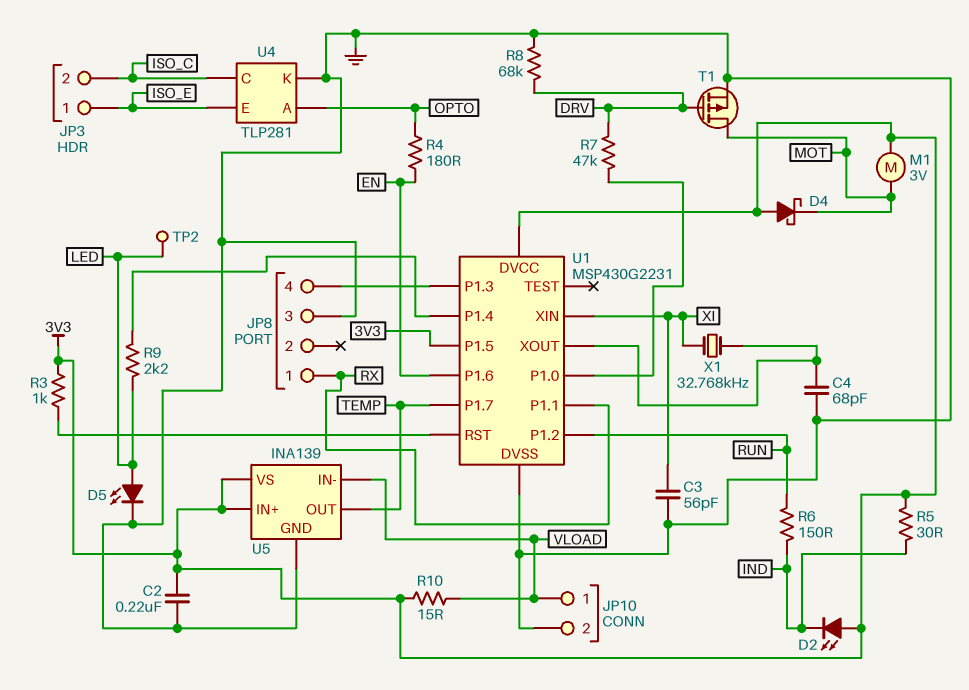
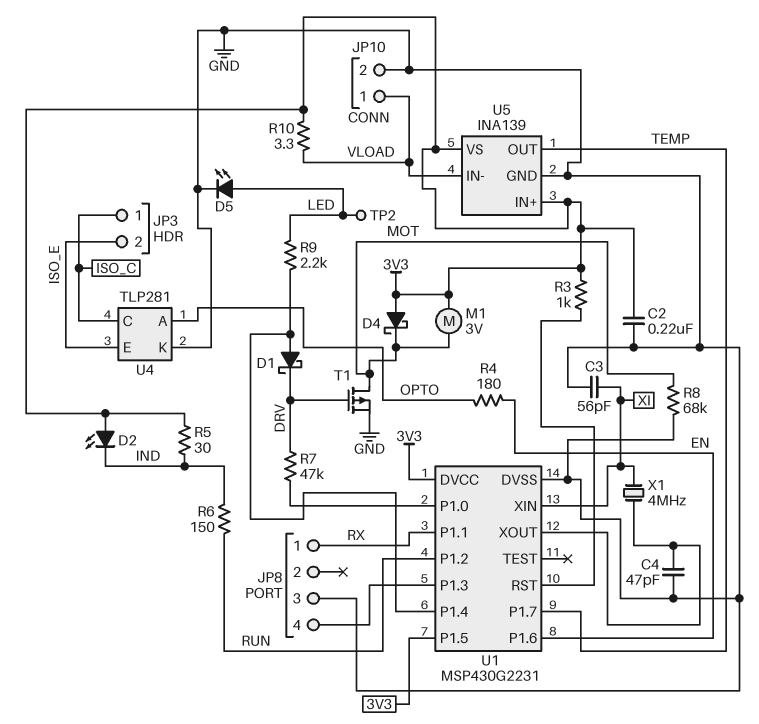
C4: 68pF (GND, U1/XOUT) -> 47pF (GND, U1/XOUT)
D1: none -> schottky (A U1/P1.4, K DRV)
JP3 pin 1: ISO_E -> ISO_C
JP3 pin 2: ISO_C -> ISO_E
R8: 68k (DRV, GND) -> 68k (GND, MOT)
R10: 15 (3V3, VLOAD) -> 3.3 (3V3, VLOAD)
X1: 32.768kHz (U1/XOUT, XI) -> 4MHz (U1/XOUT, XI)

